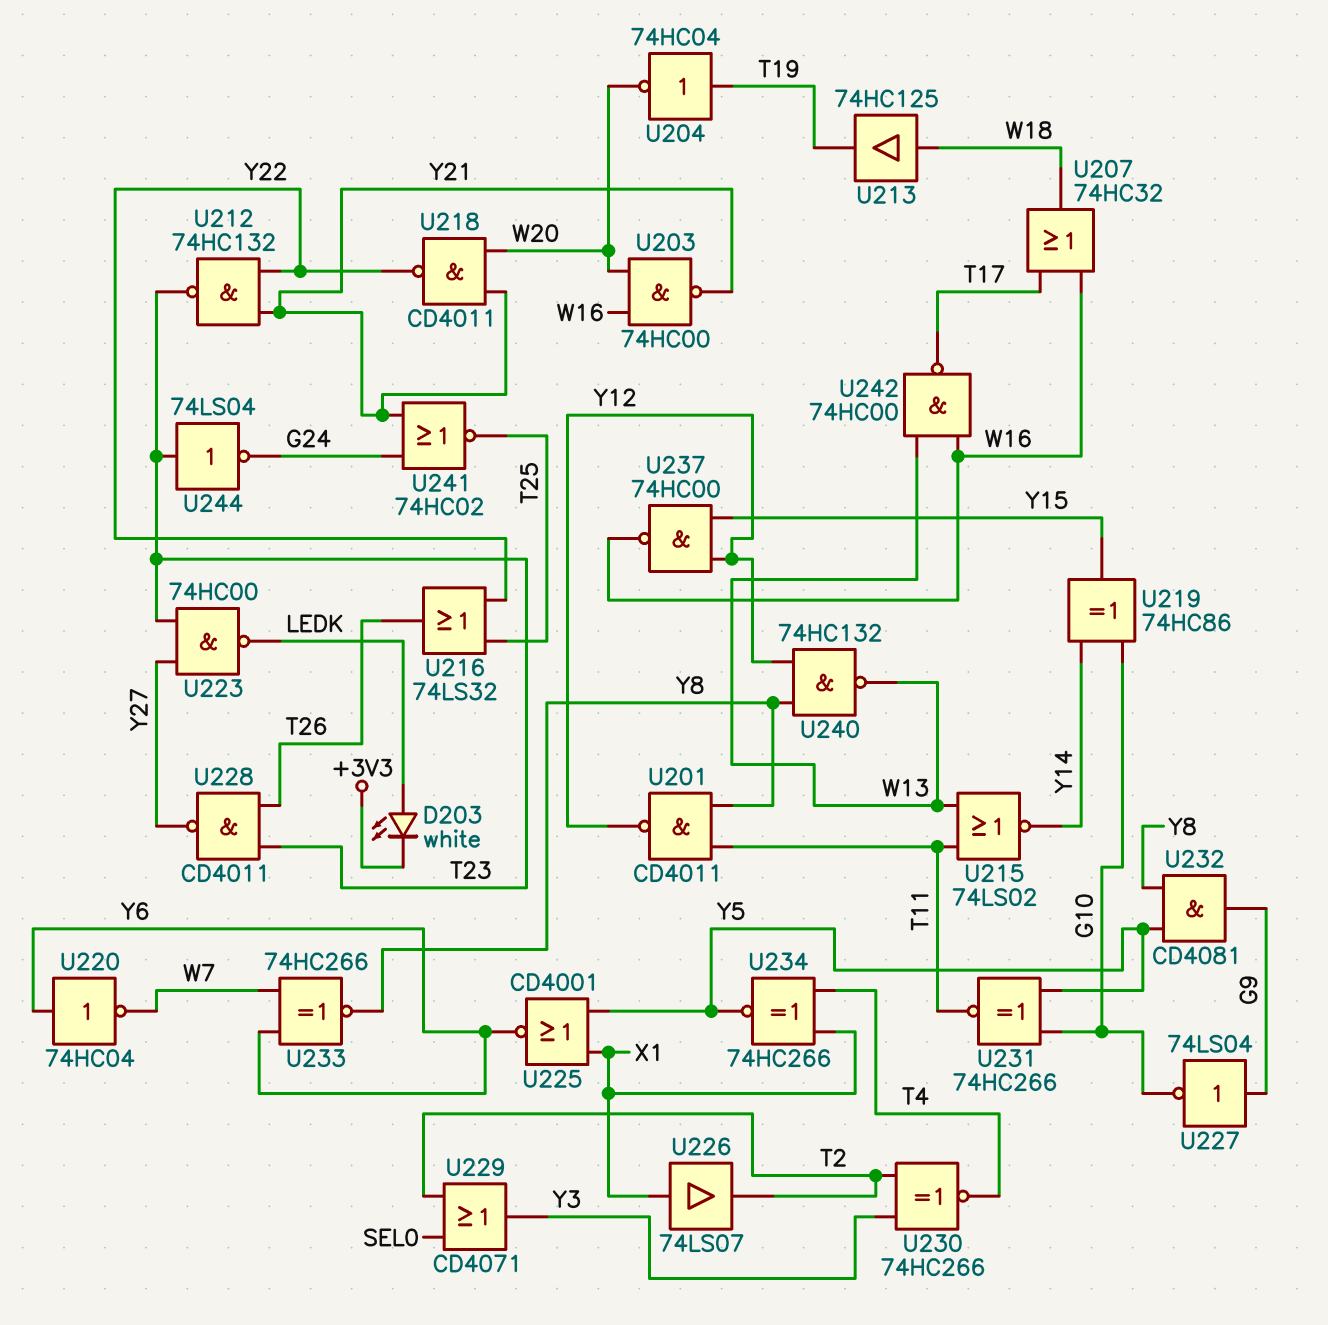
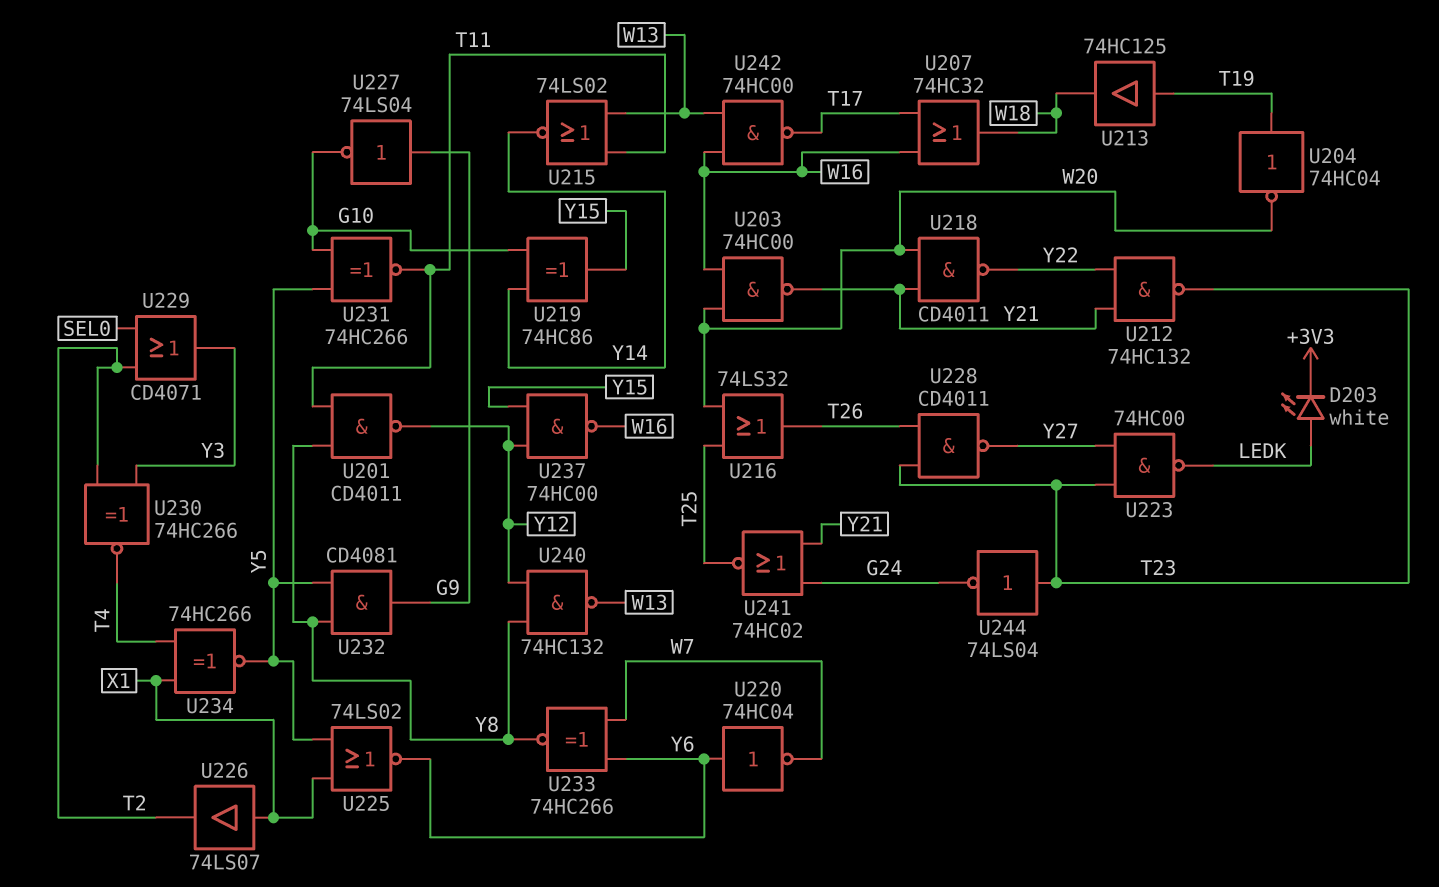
U213: buffer 74HC125 (in W18, out T19) -> buffer 74HC125 (in T19, out W18)
U216: OR 74LS32 (in T25, in Y22, out T26) -> OR 74LS32 (in T25, in W20, out T26)
U225: NOR CD4001 (in X1, in Y5, out Y6) -> NOR 74LS02 (in X1, in Y5, out Y6)

